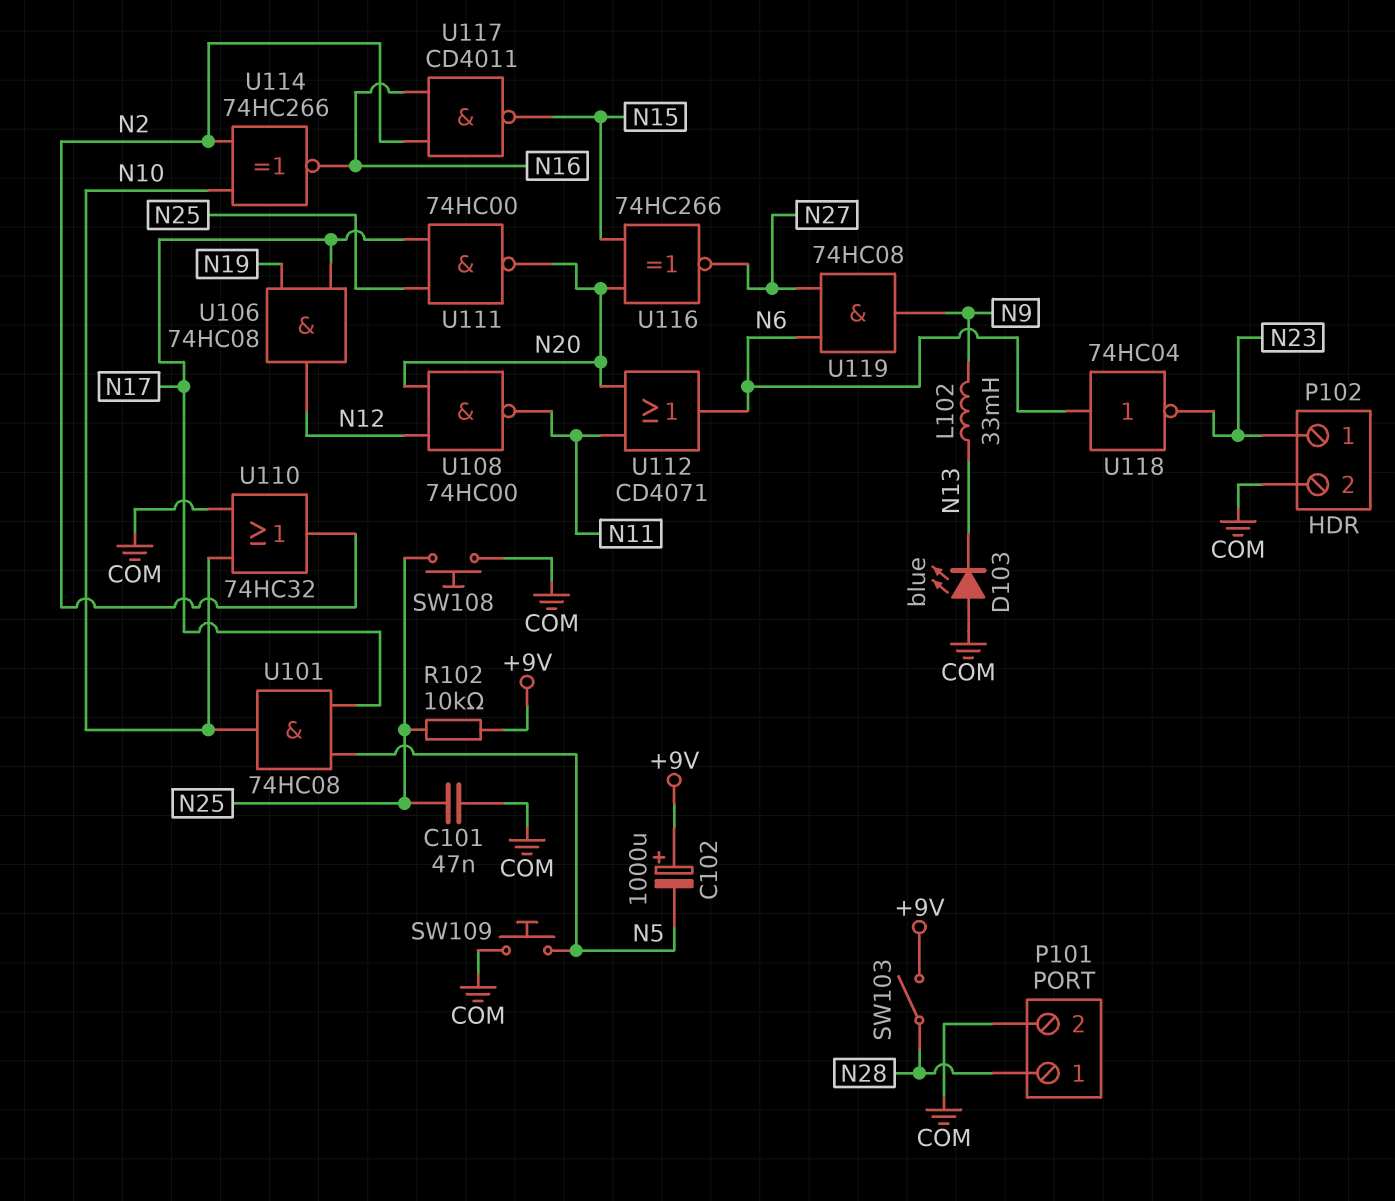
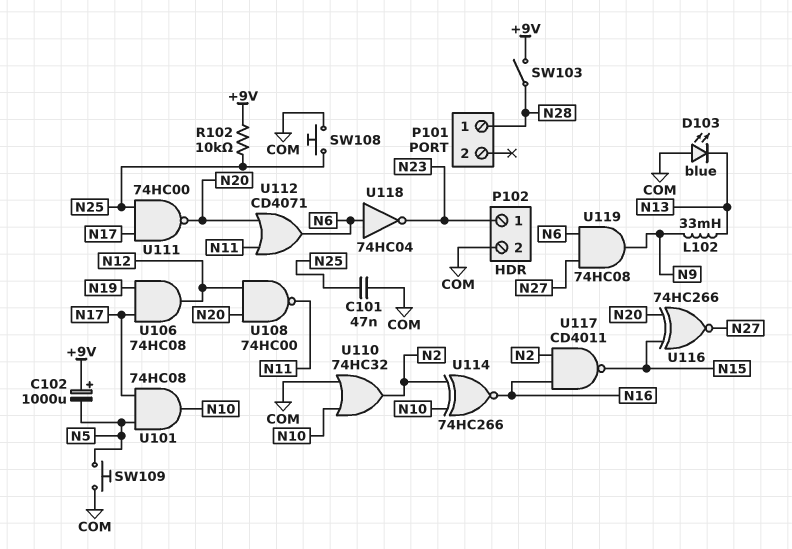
P101 pin 2: COM -> none

